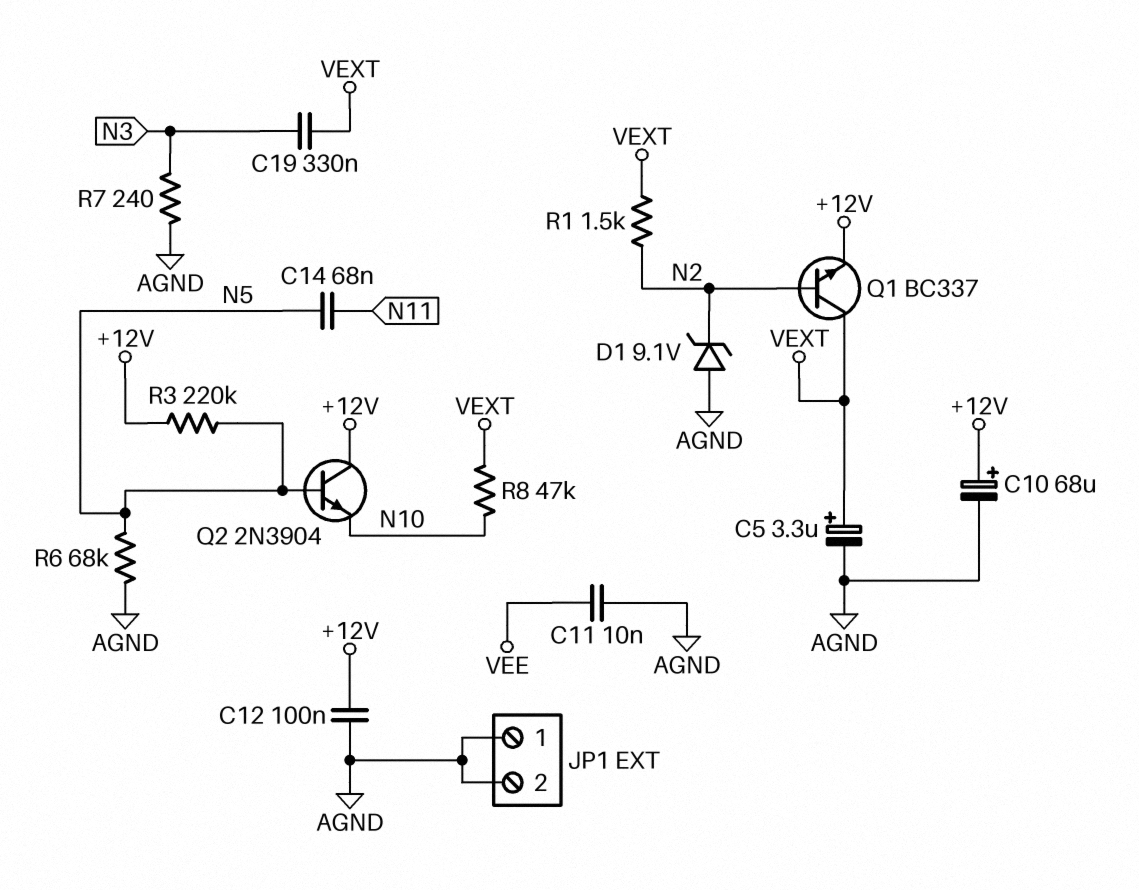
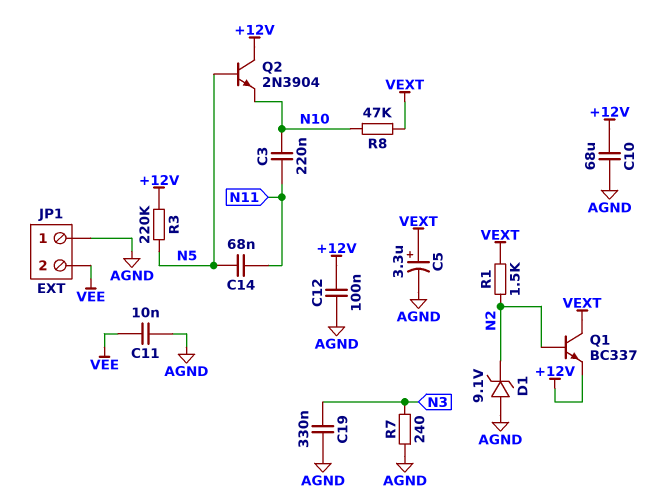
C3: none -> 220nF (N10, N11)
C10: 68uF (plus +12V, minus AGND) -> 68uF (+12V, AGND)
C19: 330nF (N3, VEXT) -> 330nF (AGND, N3)
JP1 pin 2: AGND -> VEE
R6: 68k (AGND, N5) -> none

